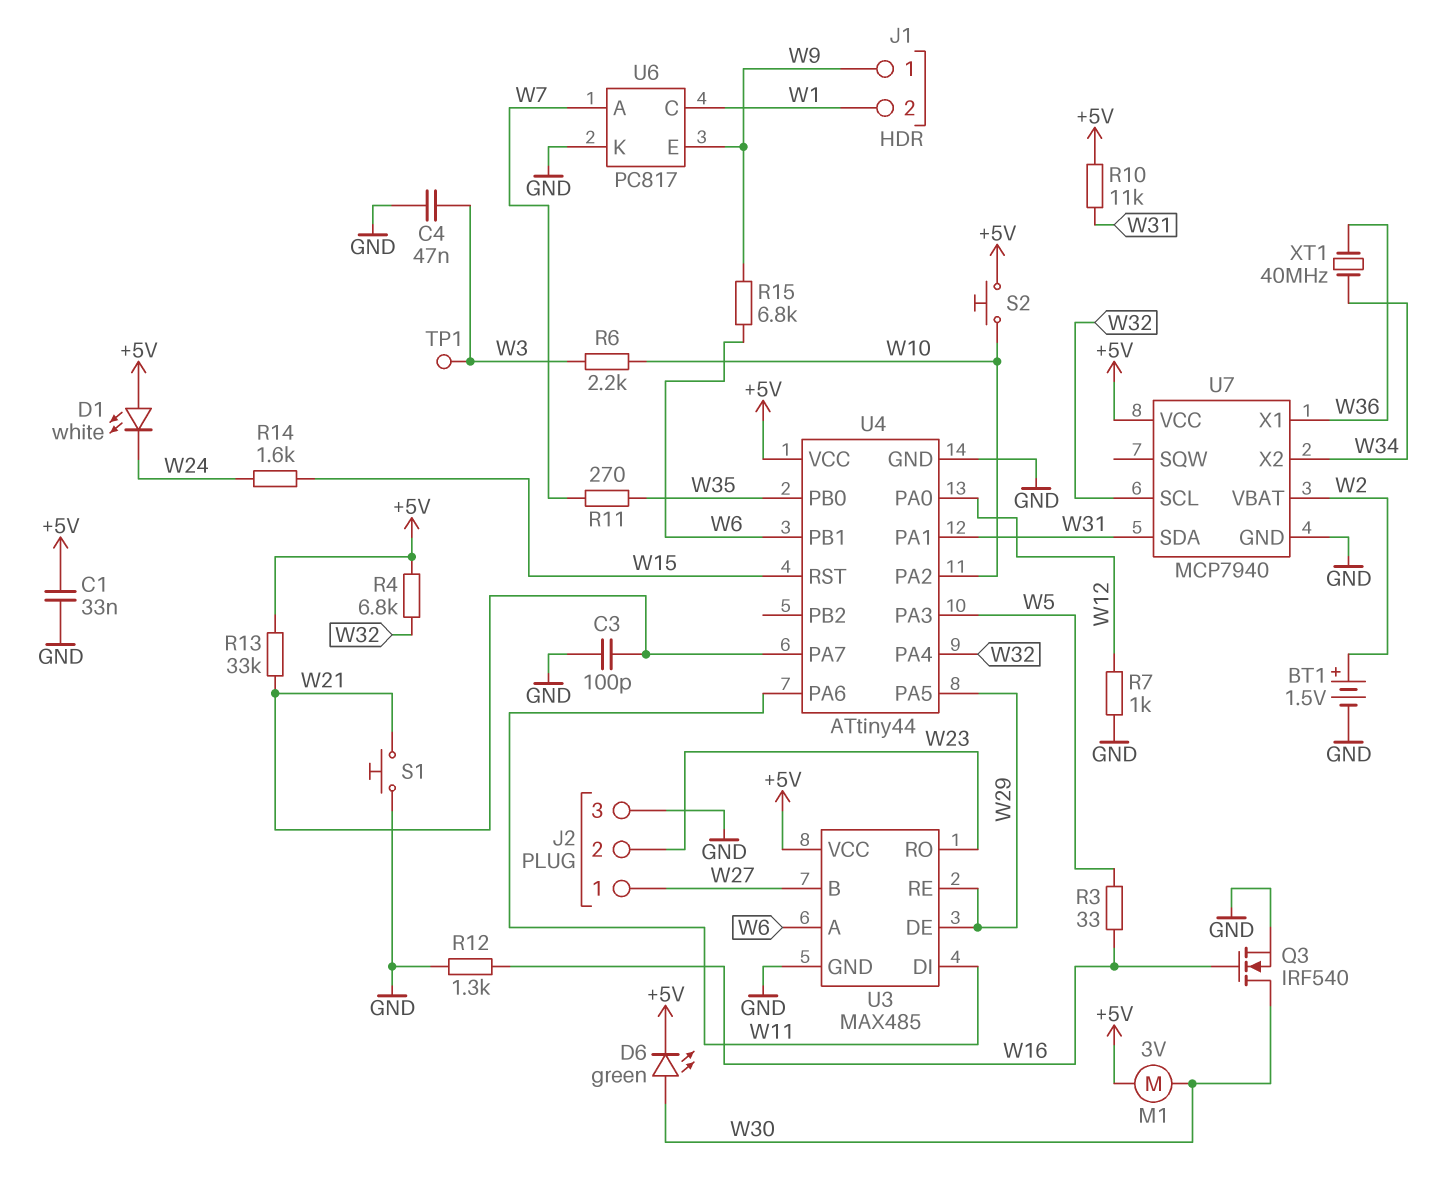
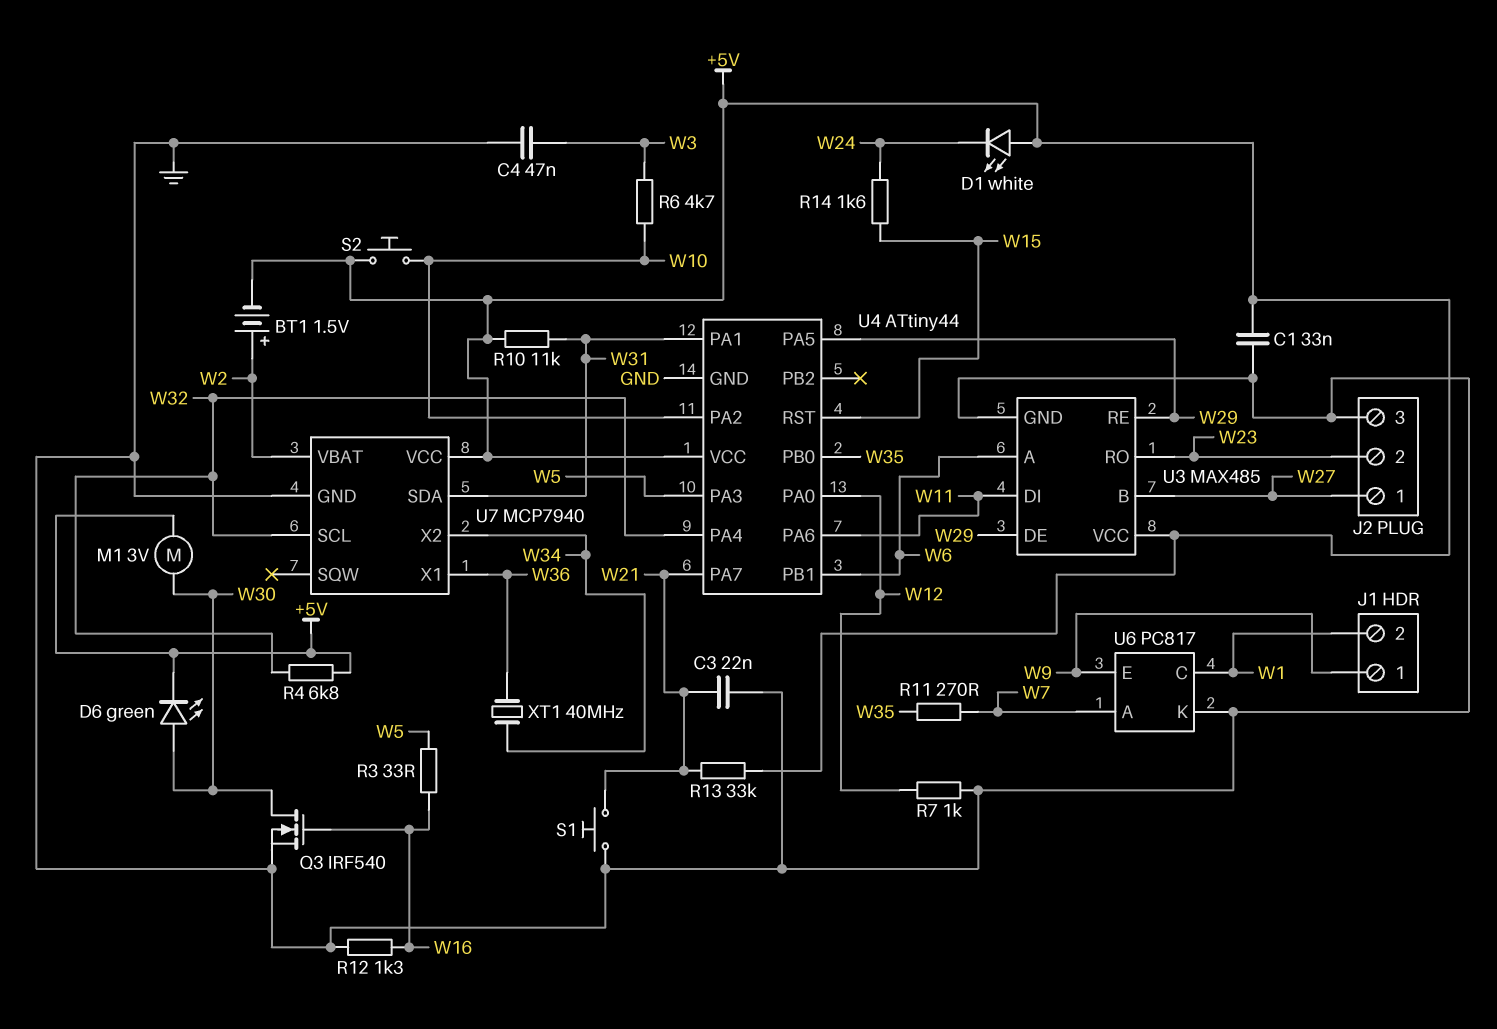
BT1: 1.5V (plus W2, minus GND) -> 1.5V (plus W2, minus +5V)
C3: 100pF (GND, W21) -> 22nF (GND, W21)
R6: 2.2k (W3, W10) -> 4.7k (W3, W10)
R15: 6.8k (W6, W9) -> none
TP1: test point (W3) -> none

